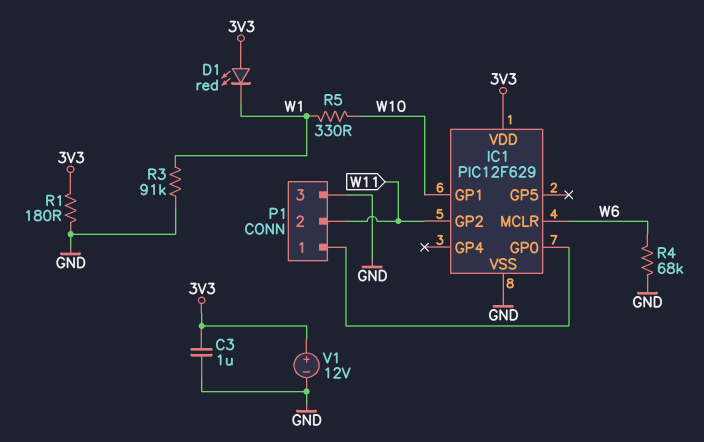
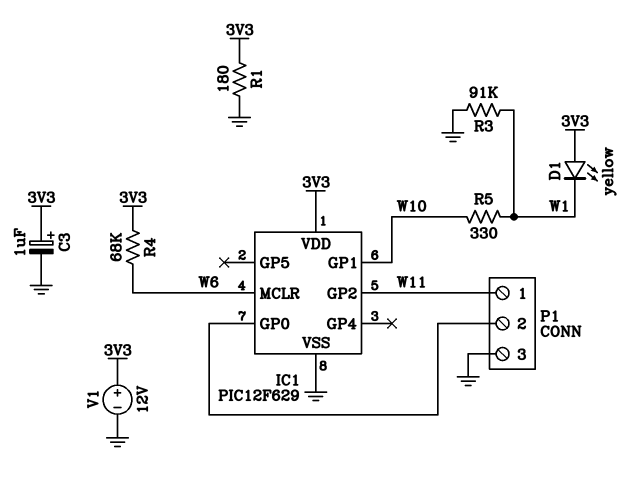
C3: 1uF (3V3, GND) -> 1uF (plus 3V3, minus GND)
D1: LED red (A 3V3, K W1) -> LED yellow (A 3V3, K W1)
P1 pin 1: IC1/GP0 -> W11
P1 pin 2: W11 -> IC1/GP0
R4: 68k (GND, W6) -> 68k (3V3, W6)

